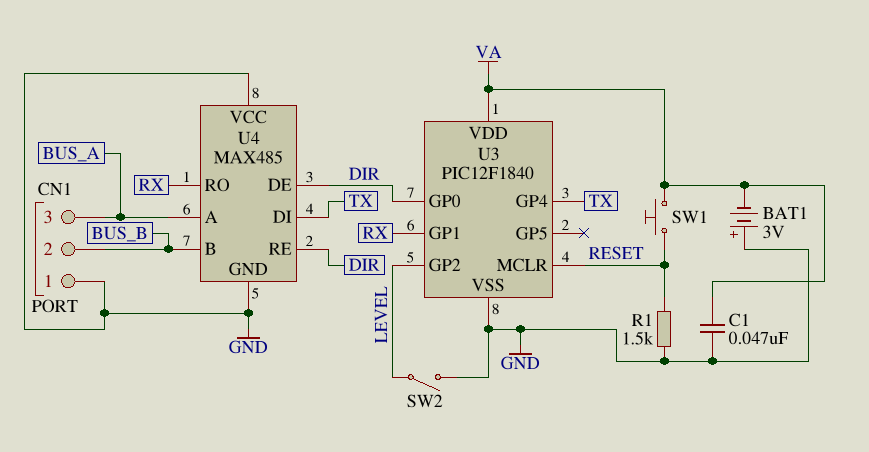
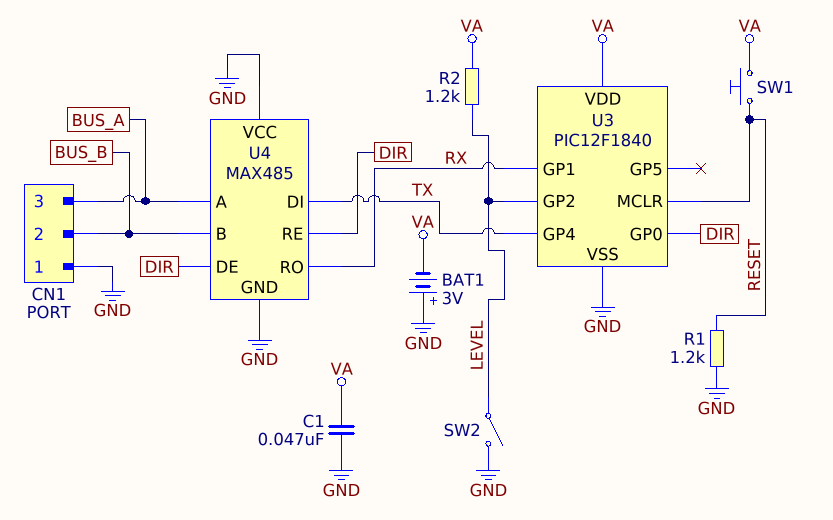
R1: 1.5k (GND, RESET) -> 1.2k (GND, RESET)
R2: none -> 1.2k (LEVEL, VA)

